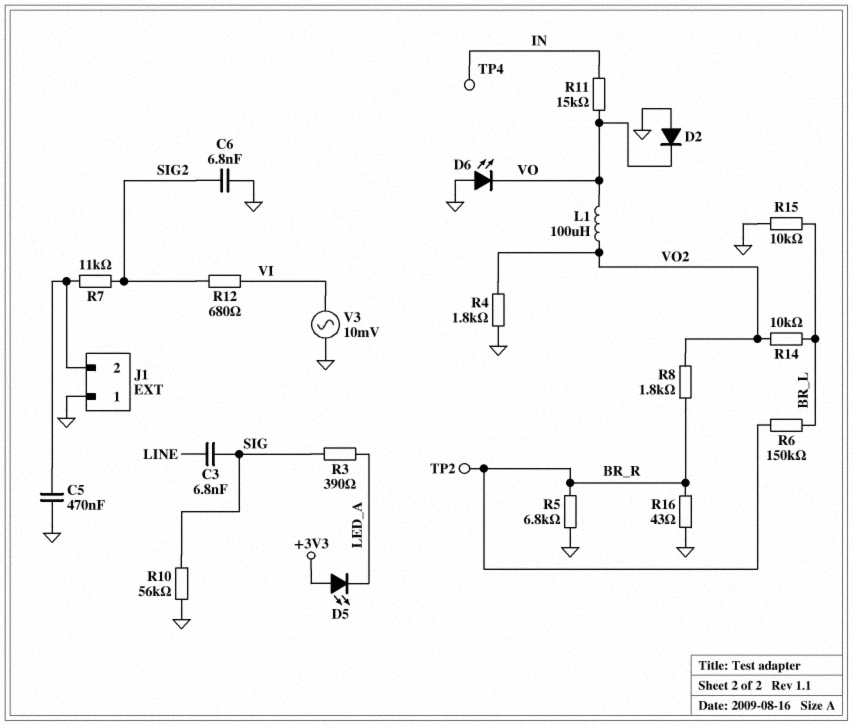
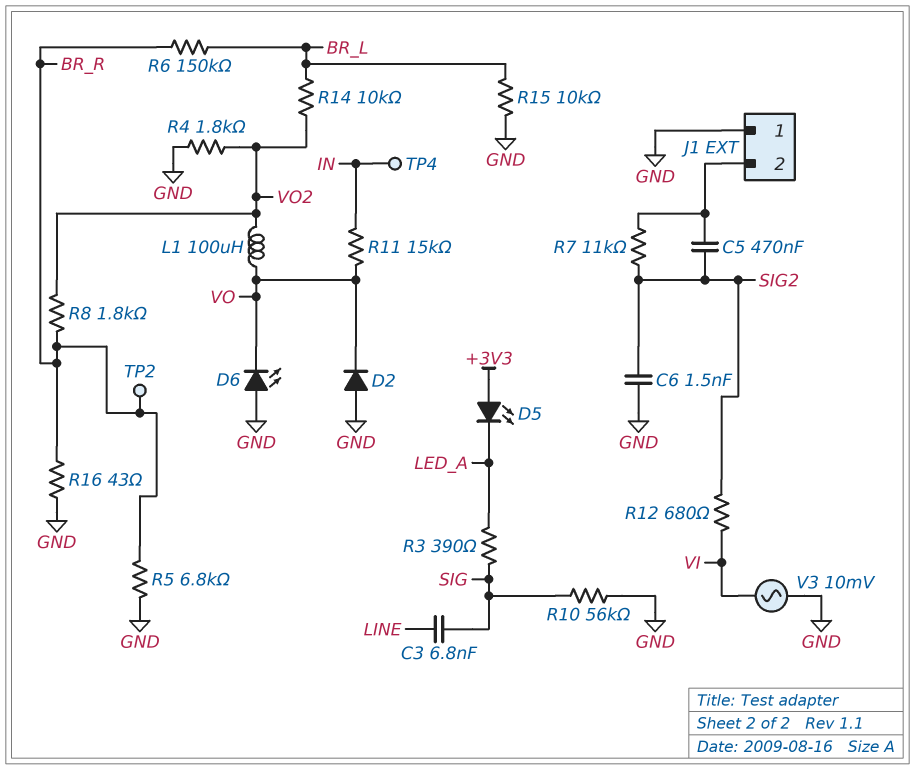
C5: 470nF (GND, J1/2) -> 470nF (J1/2, SIG2)
C6: 6.8nF (GND, SIG2) -> 1.5nF (GND, SIG2)

